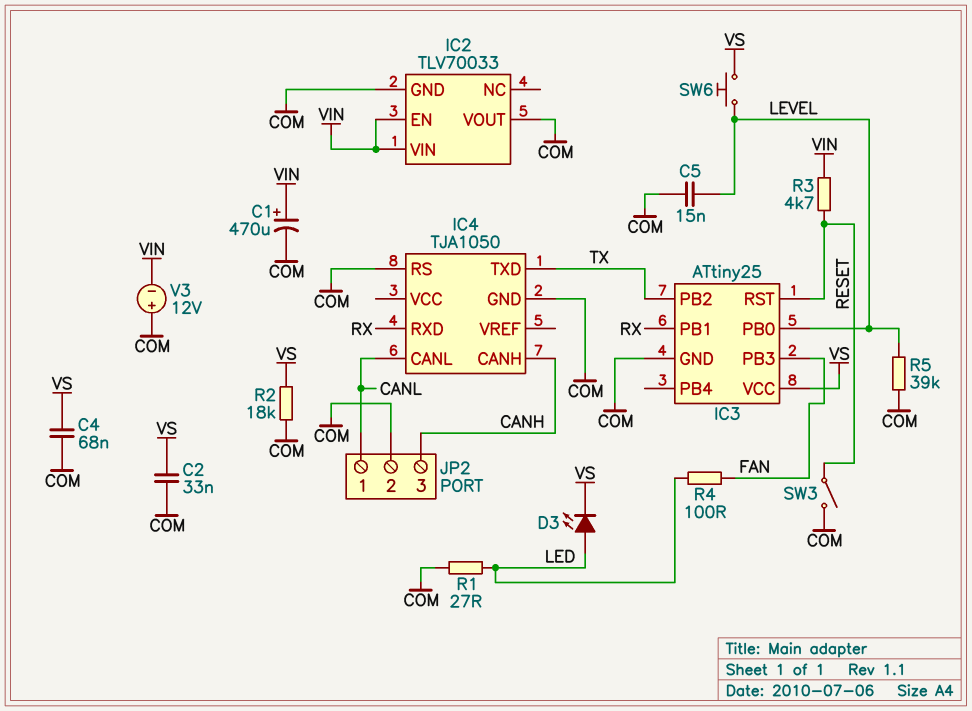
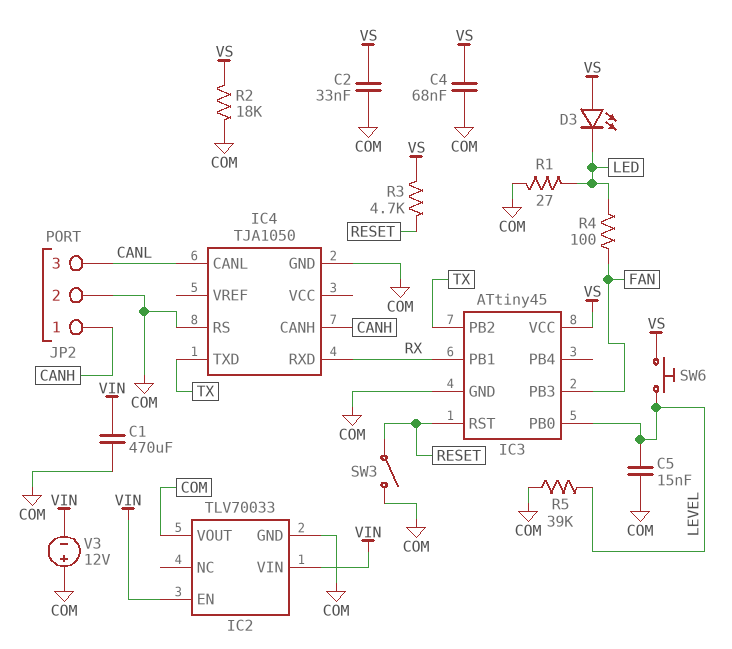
C1: 470uF (plus VIN, minus COM) -> 470uF (COM, VIN)
D3: LED (A LED, K VS) -> LED (A VS, K LED)
IC3: ATtiny25 -> ATtiny45
JP2 pin 1: CANL -> CANH
JP2 pin 3: CANH -> CANL
R3: 4.7k (RESET, VIN) -> 4.7k (RESET, VS)

